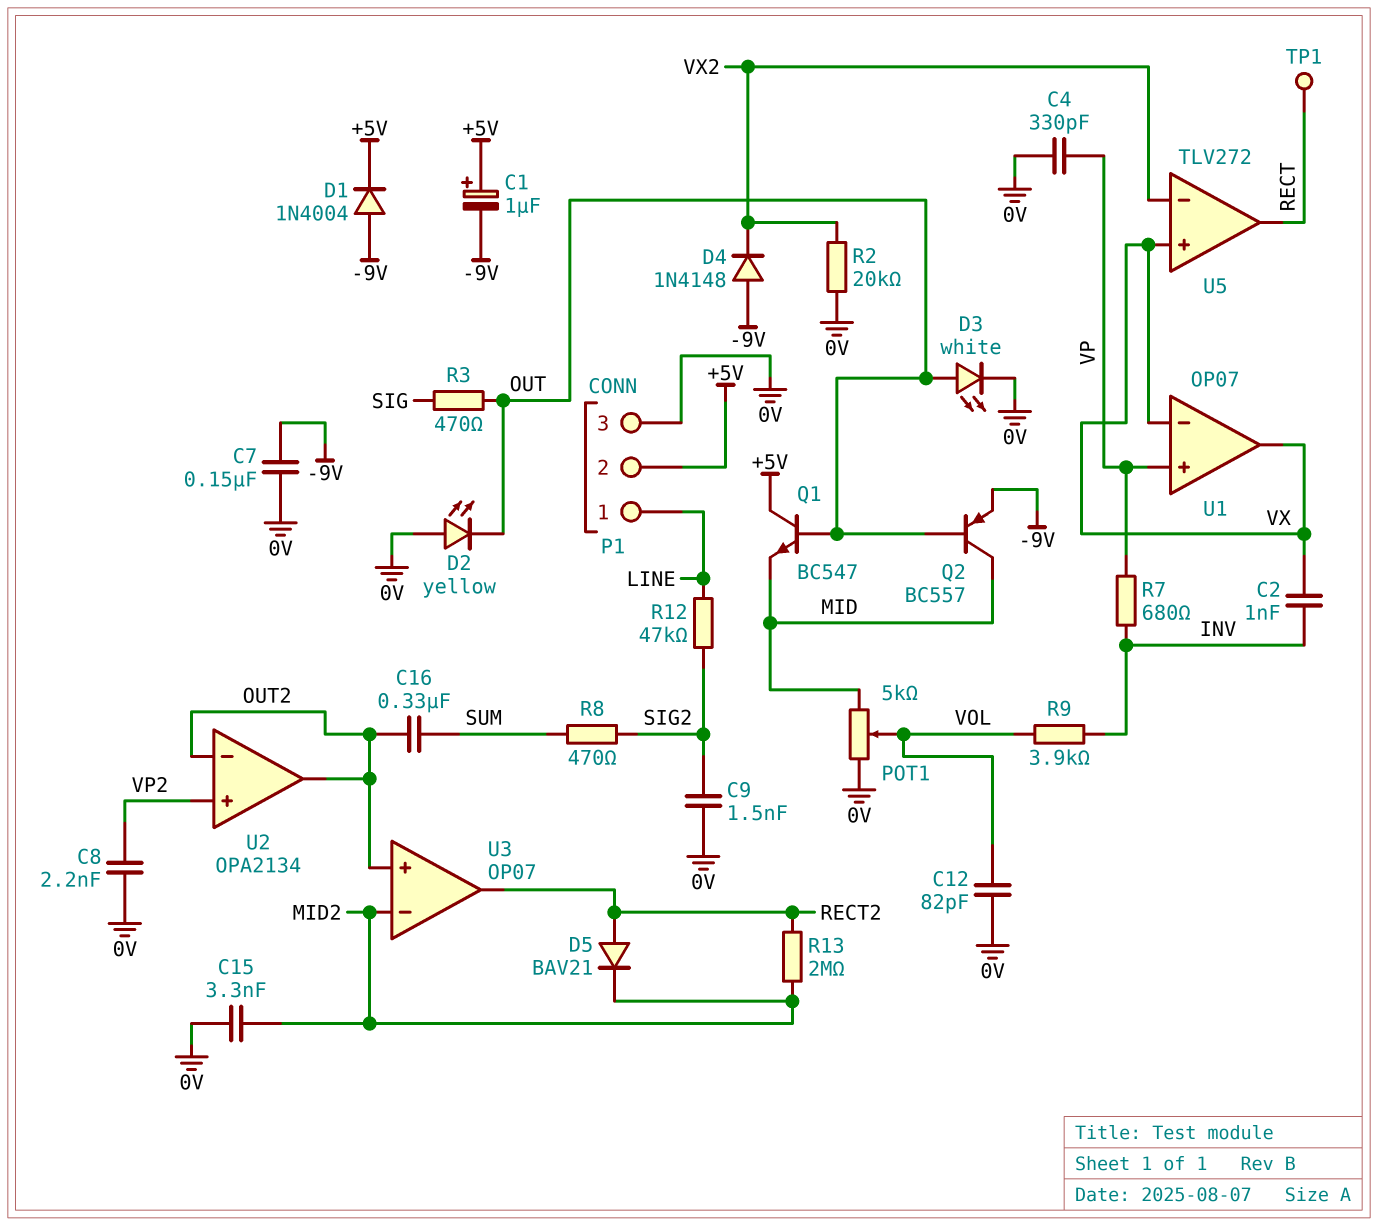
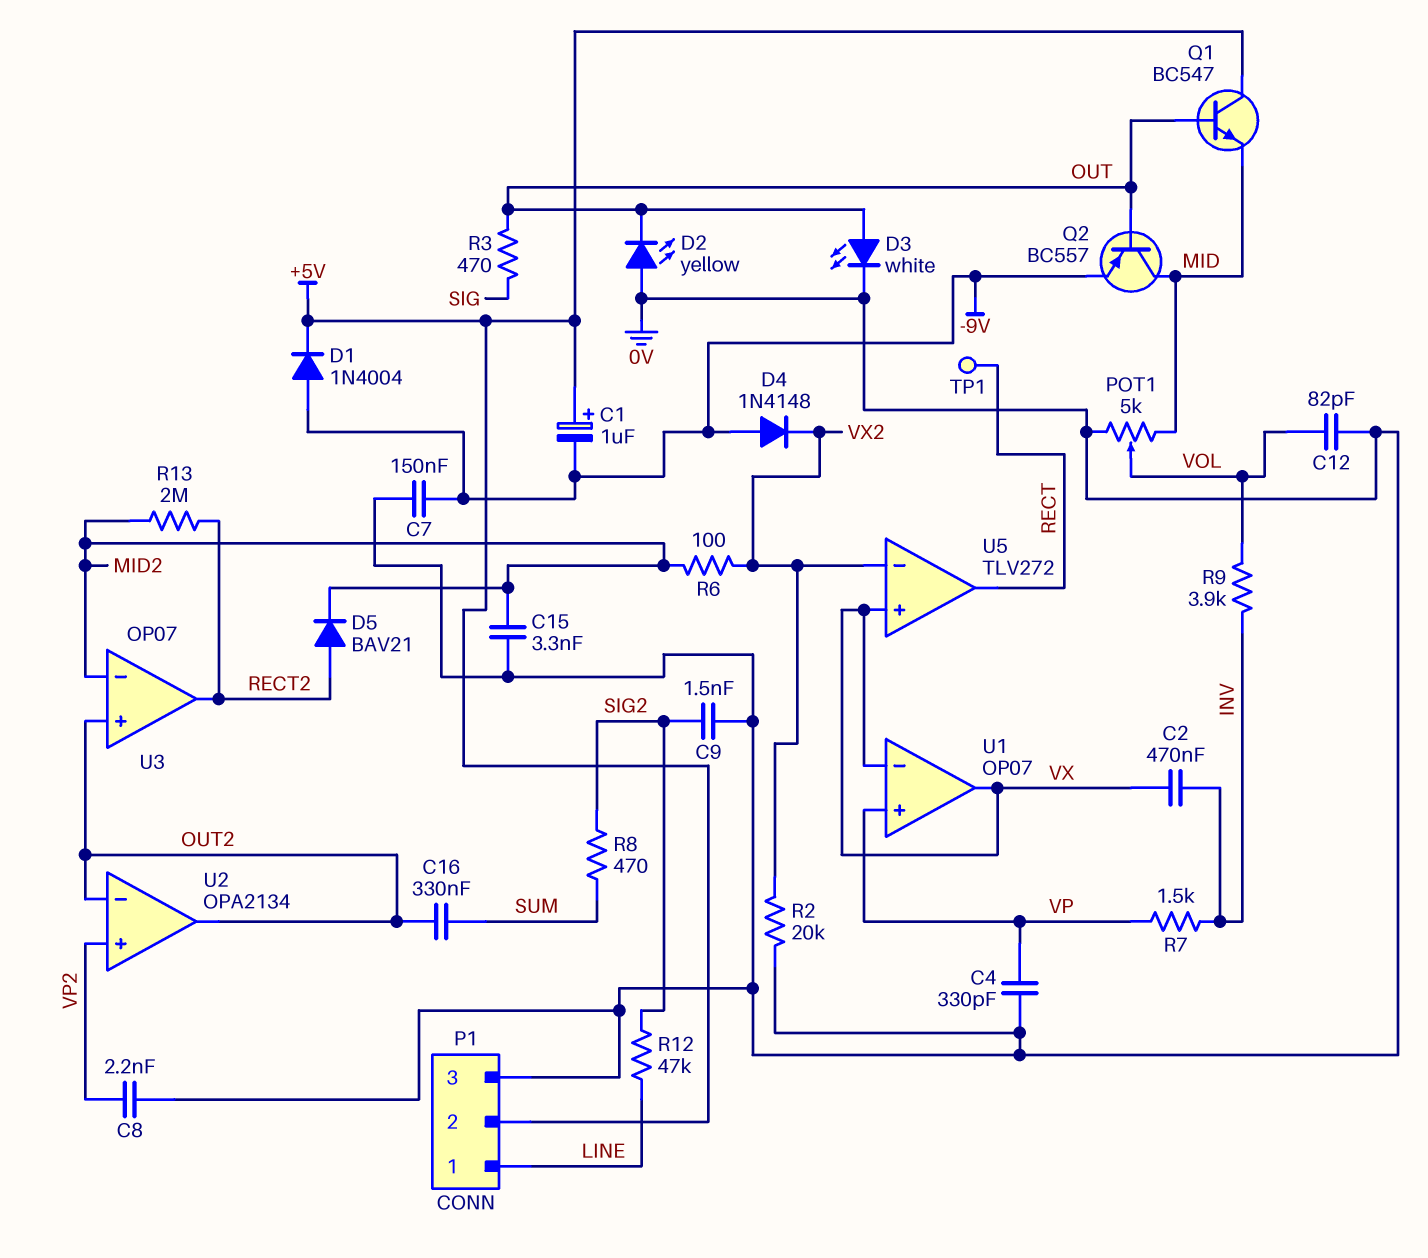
C2: 1nF (INV, VX) -> 470nF (INV, VX)
R6: none -> 100 (MID2, VX2)
R7: 680 (INV, VP) -> 1.5k (INV, VP)

